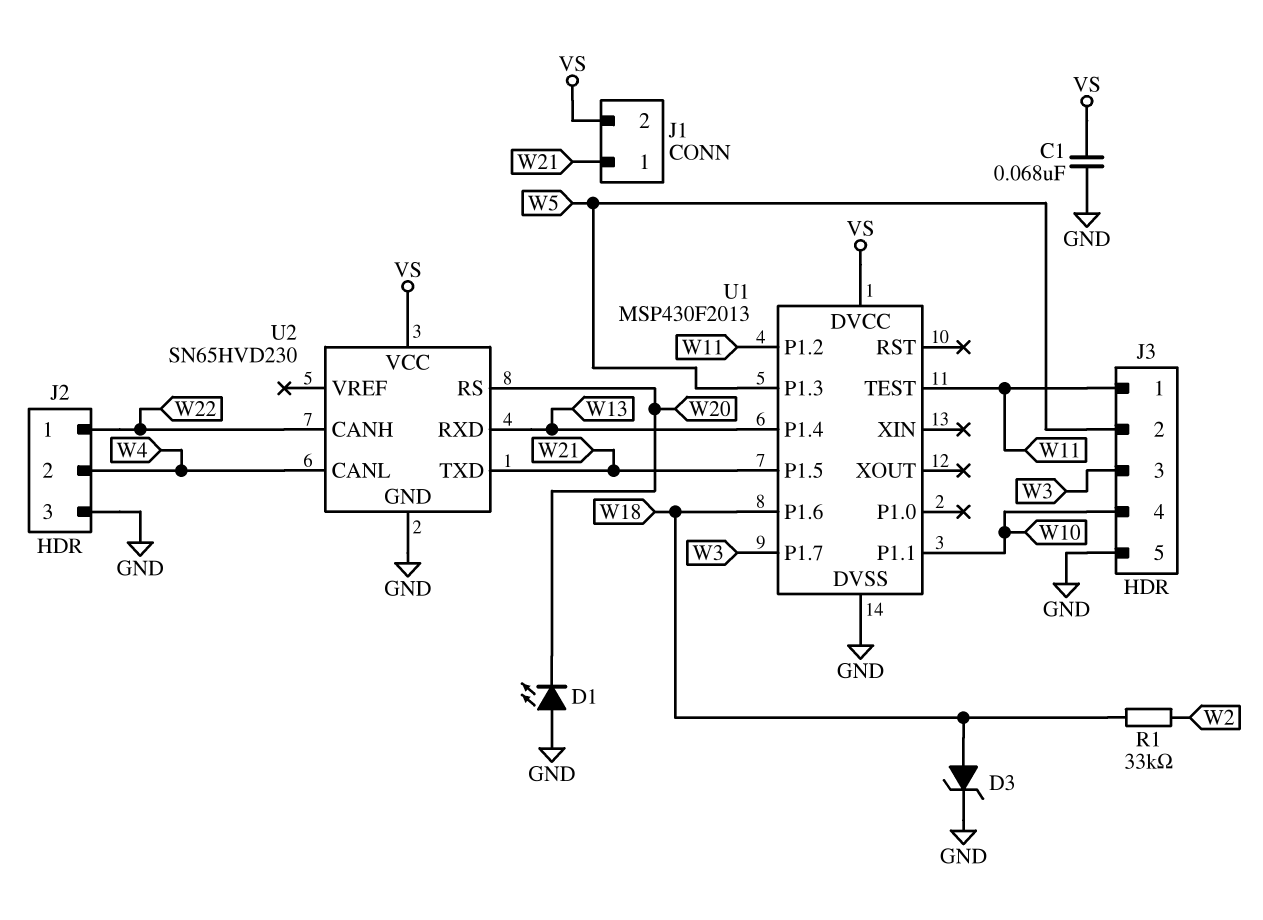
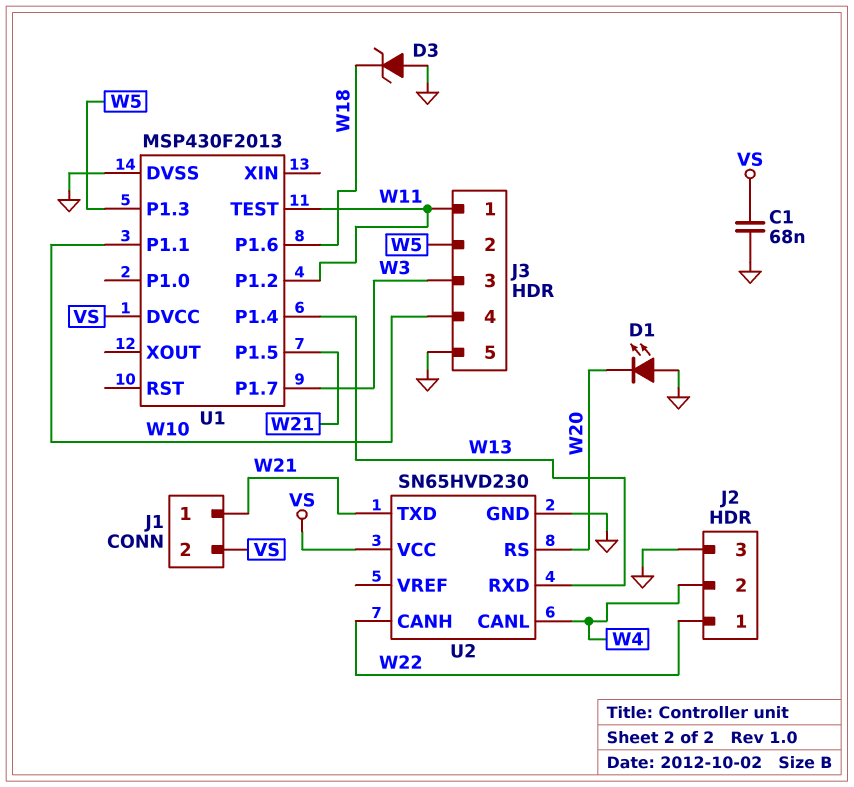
D3: zener (A W18, K GND) -> zener (A GND, K W18)
R1: 33k (W2, W18) -> none

